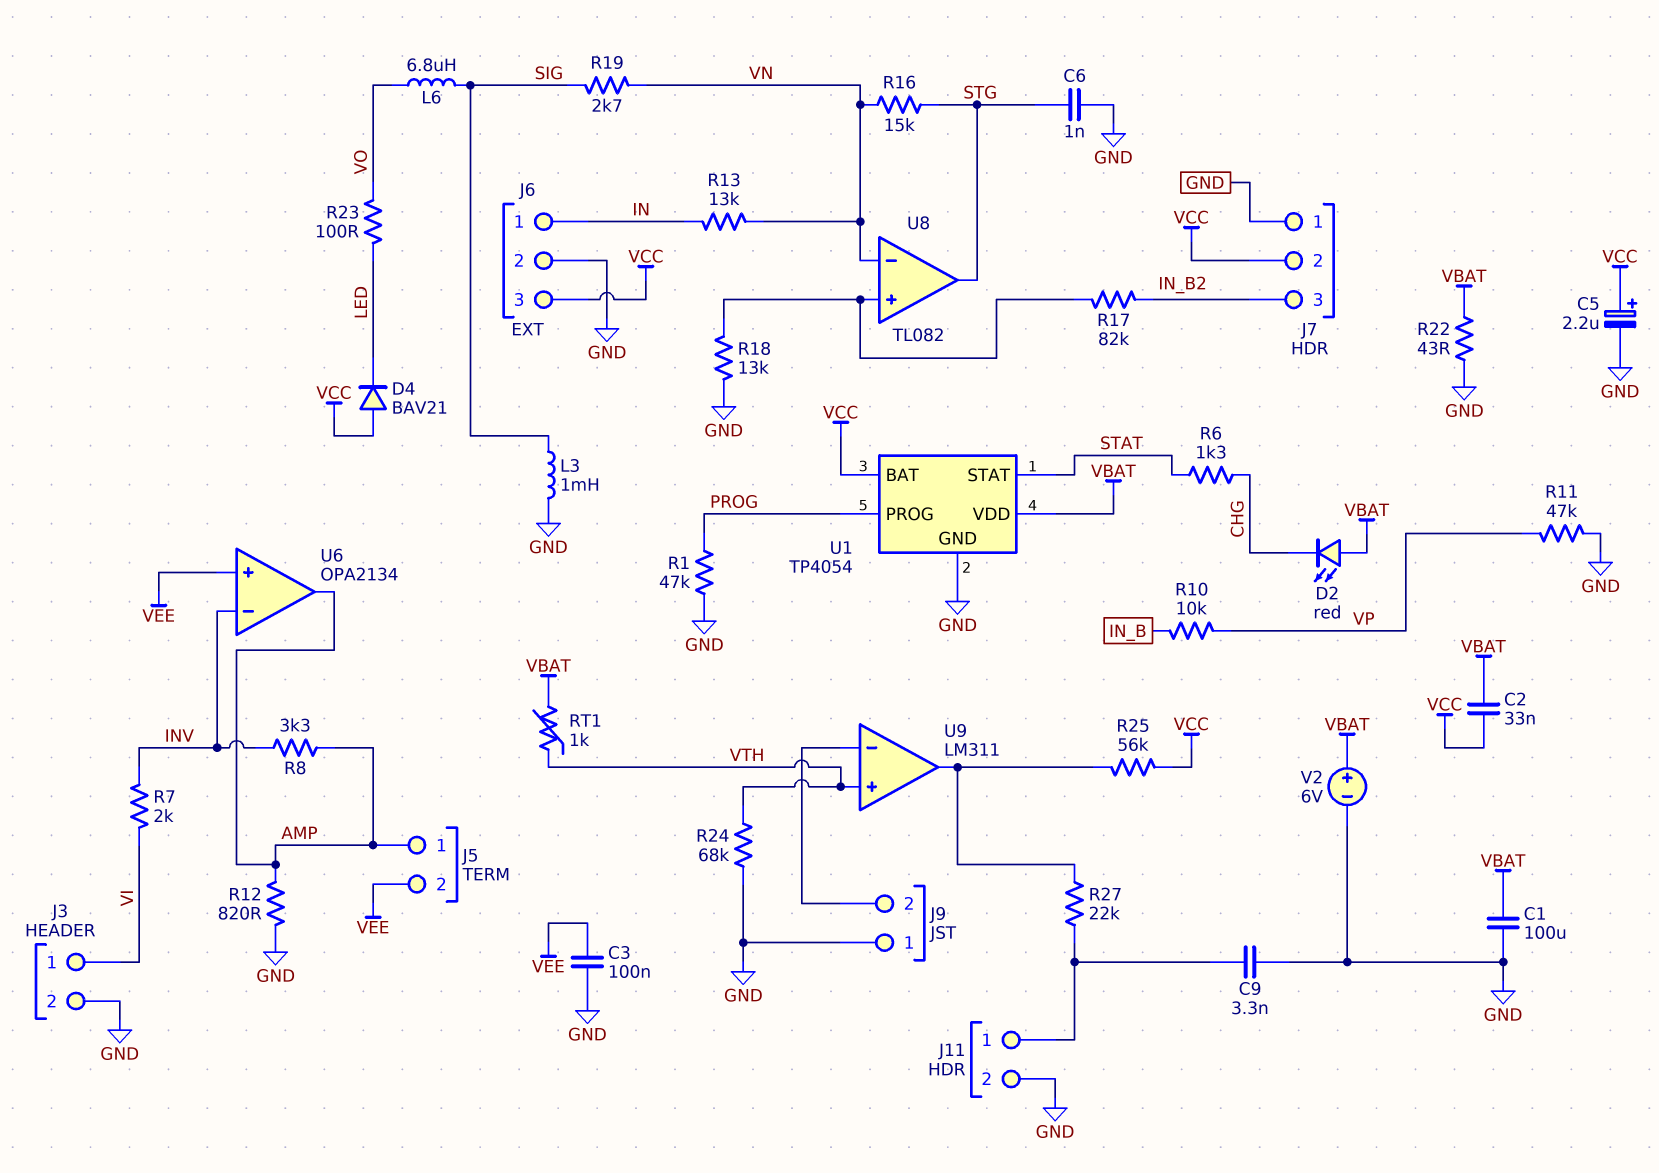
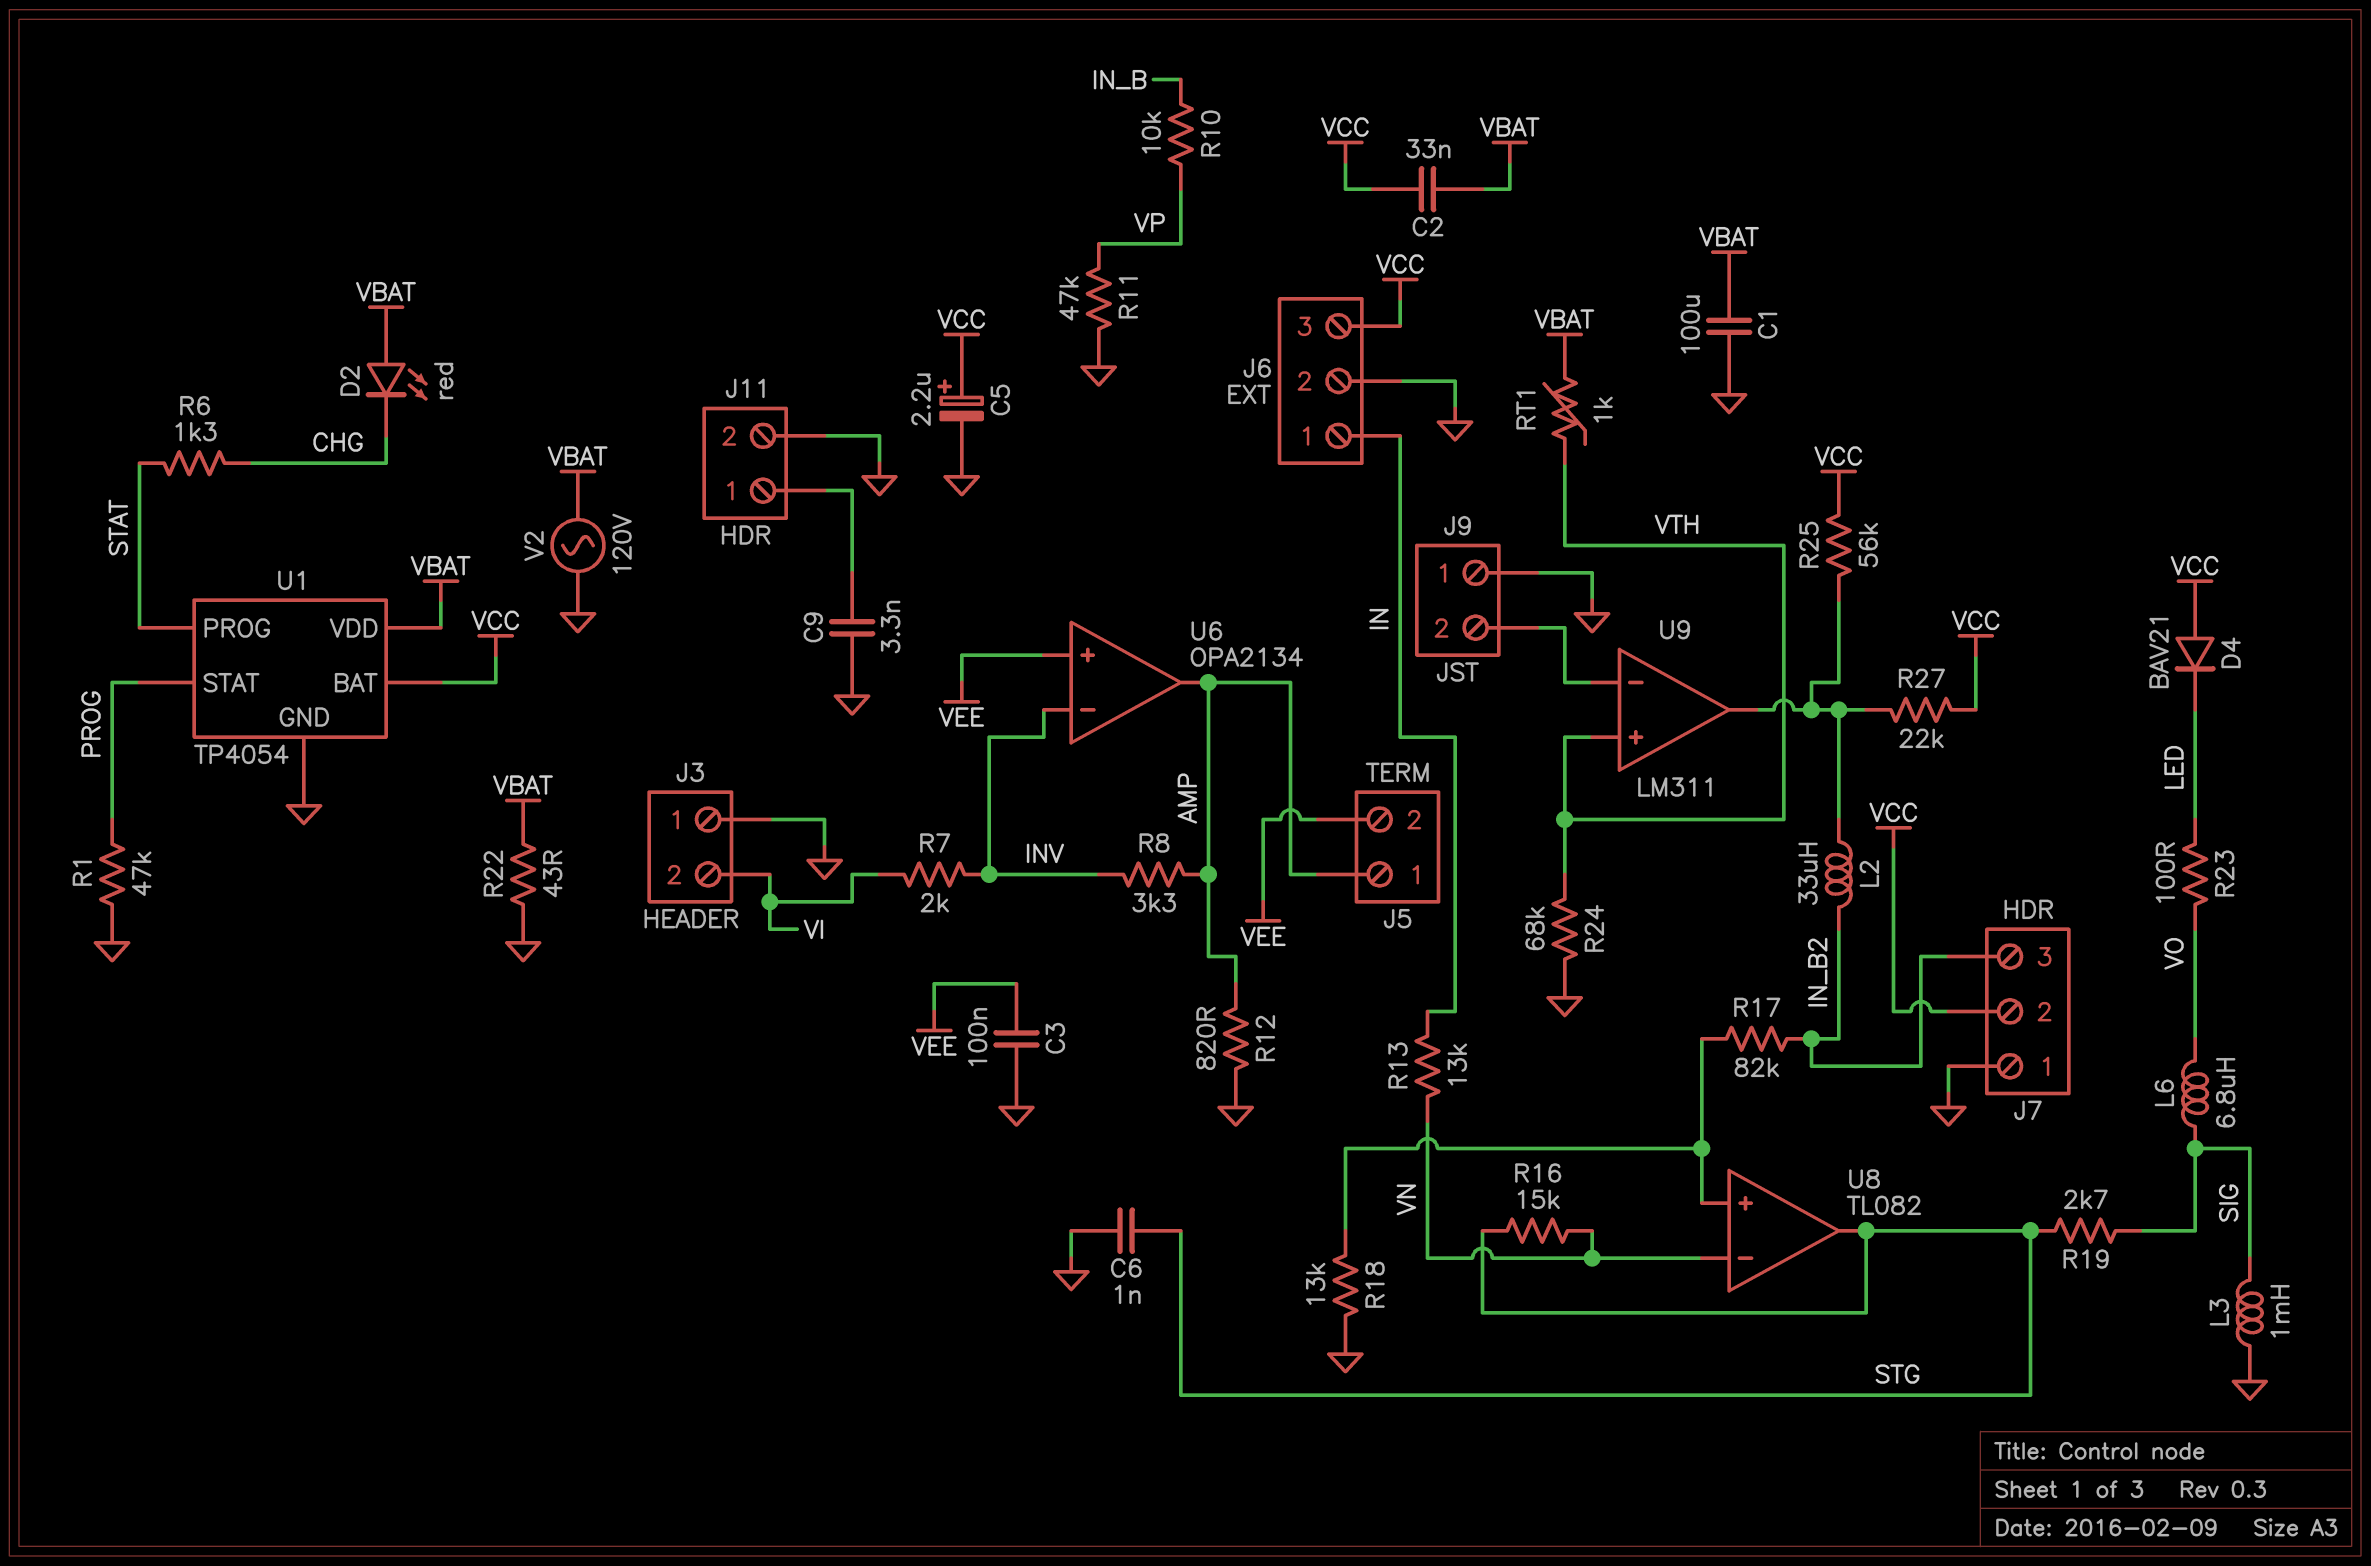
J3 pin 1: VI -> GND
J3 pin 2: GND -> VI
L2: none -> 33uH (IN_B2, U9/out)
R19: 2.7k (SIG, VN) -> 2.7k (SIG, STG)
R27: 22k (J11/1, U9/out) -> 22k (U9/out, VCC)
U1 pin PROG: PROG -> STAT
U1 pin STAT: STAT -> PROG
V2: 6V (plus VBAT, minus GND) -> AC 120V (GND, VBAT)

